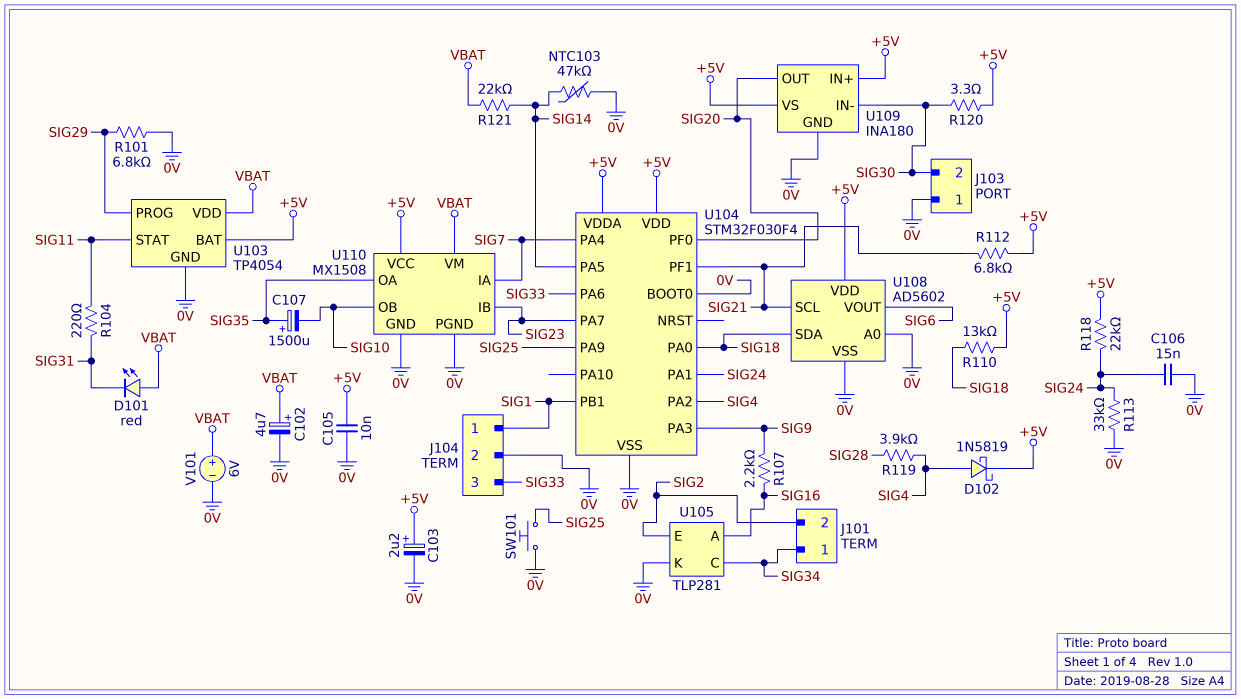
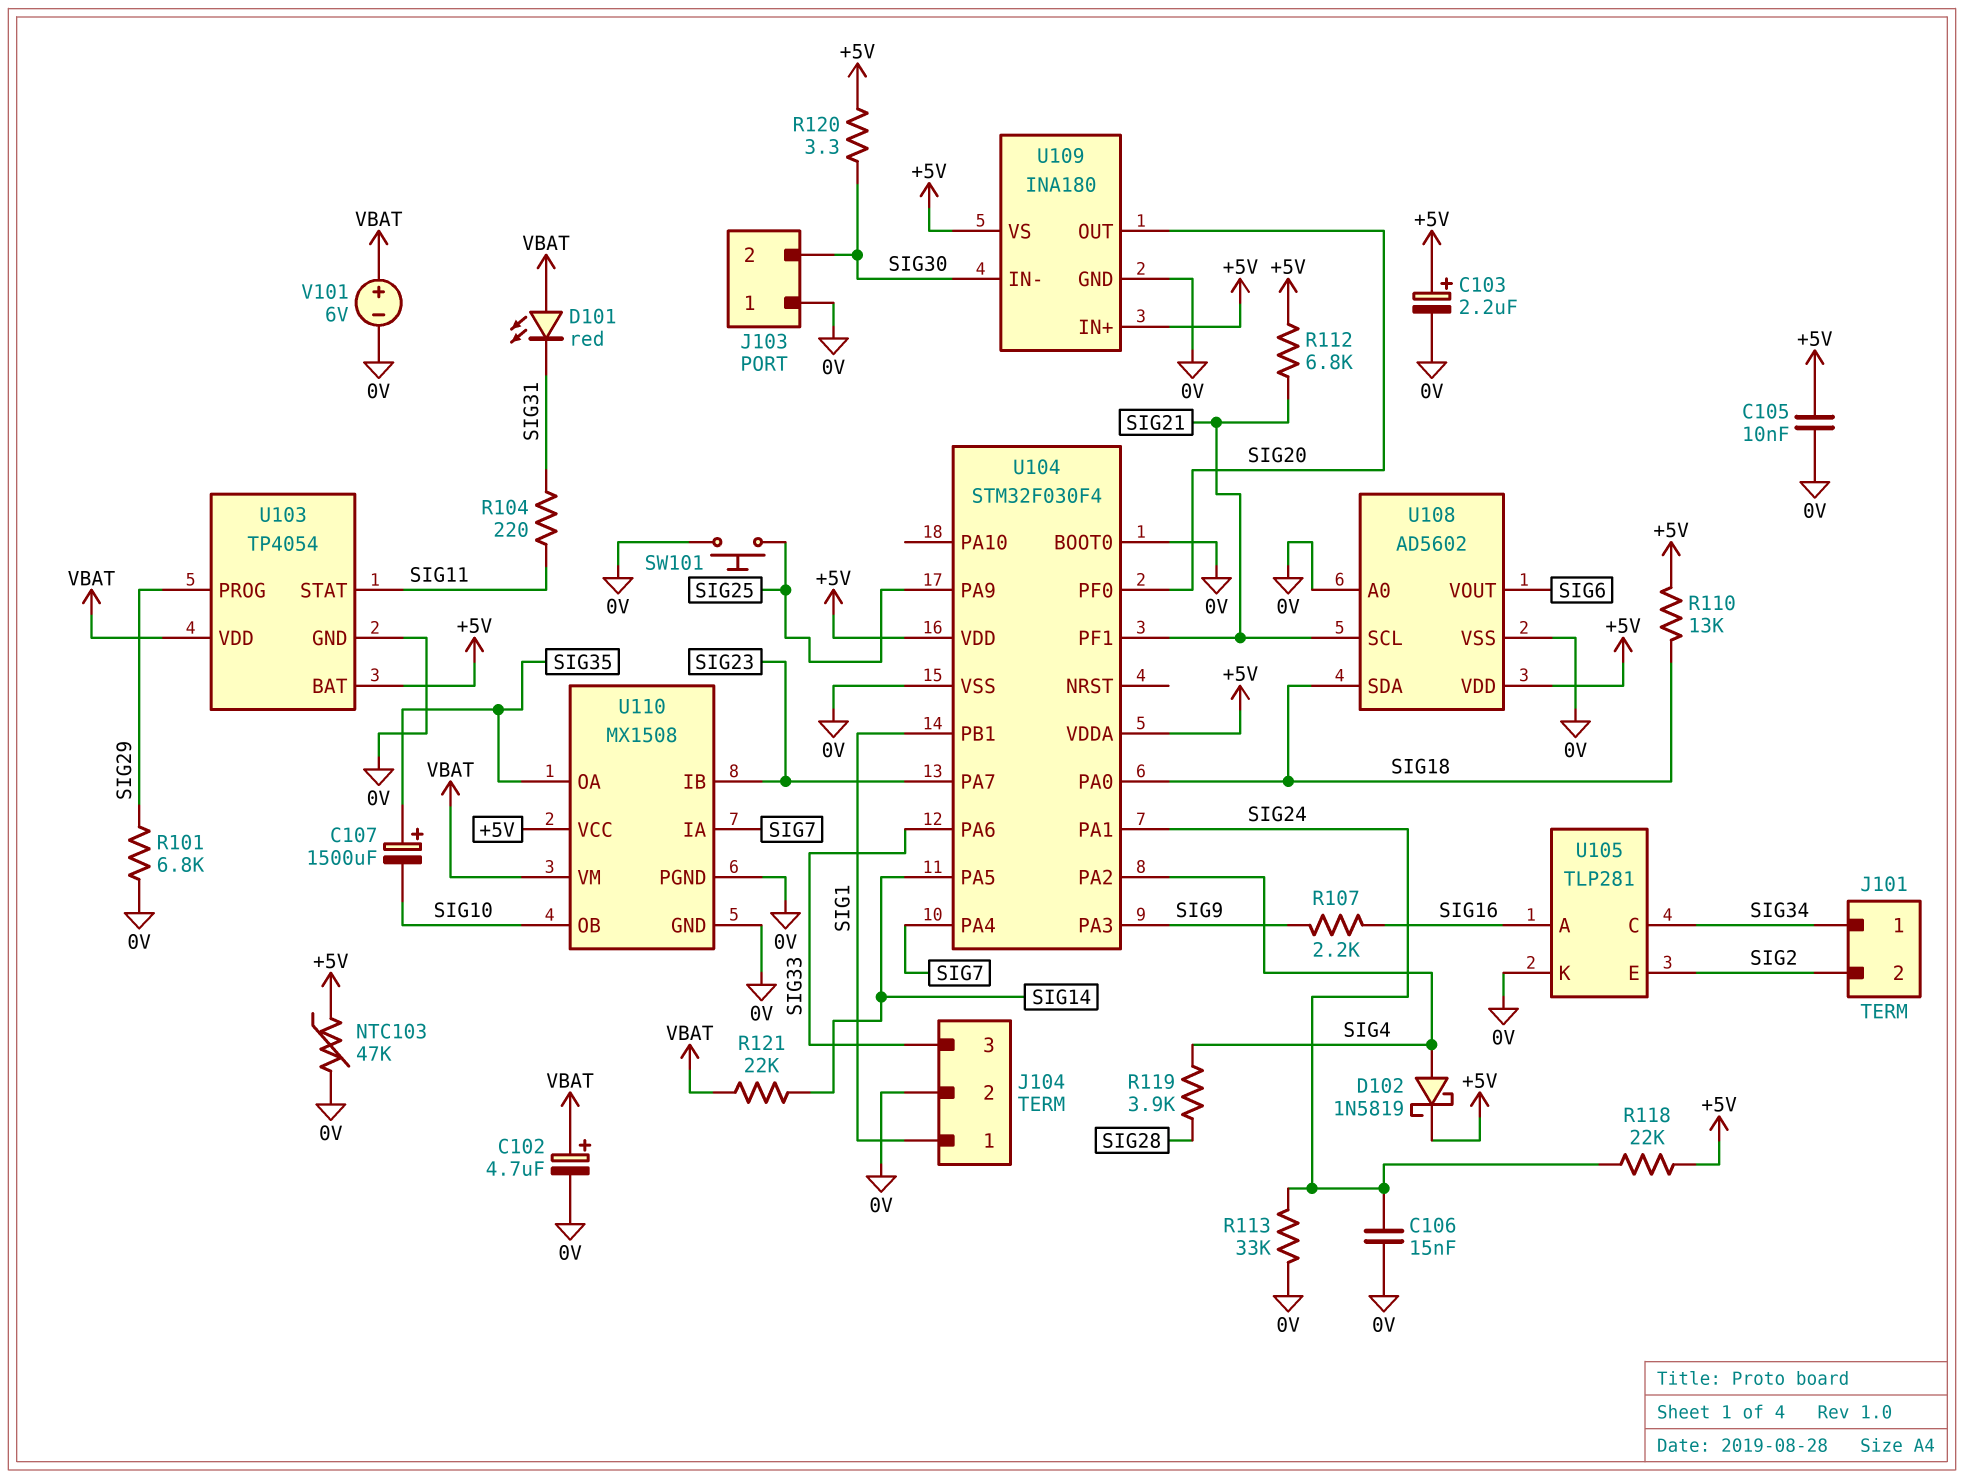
NTC103: 47k (0V, SIG14) -> 47k (+5V, 0V)

